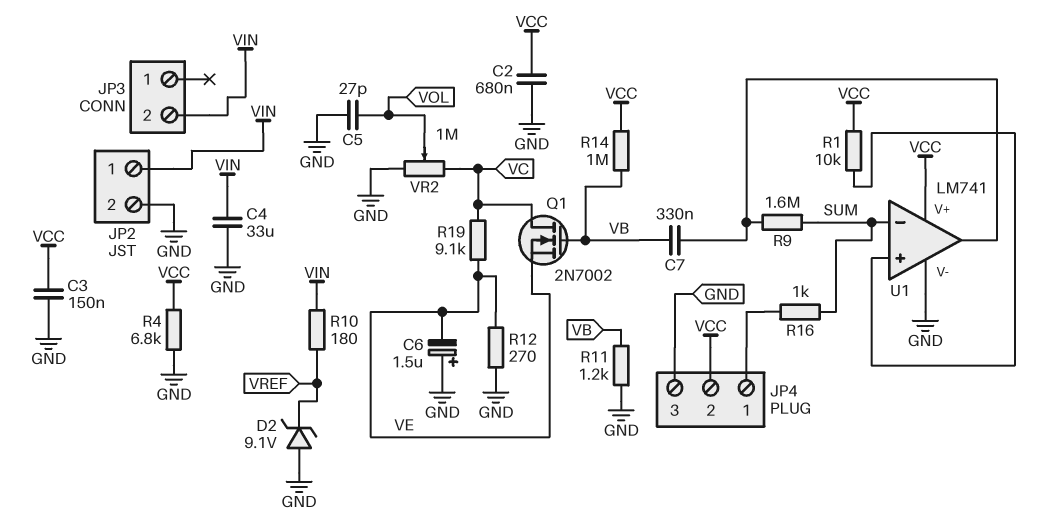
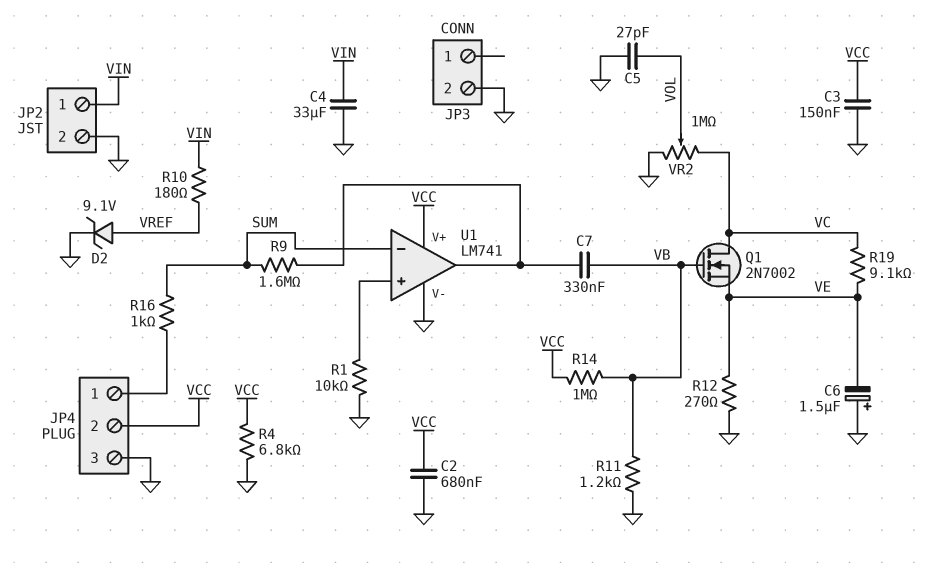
D2: zener 9.1V (A GND, K VREF) -> zener 9.1V (A VREF, K GND)
JP3 pin 2: VIN -> GND
R1: 10k (U1/in+, VCC) -> 10k (GND, U1/in+)

